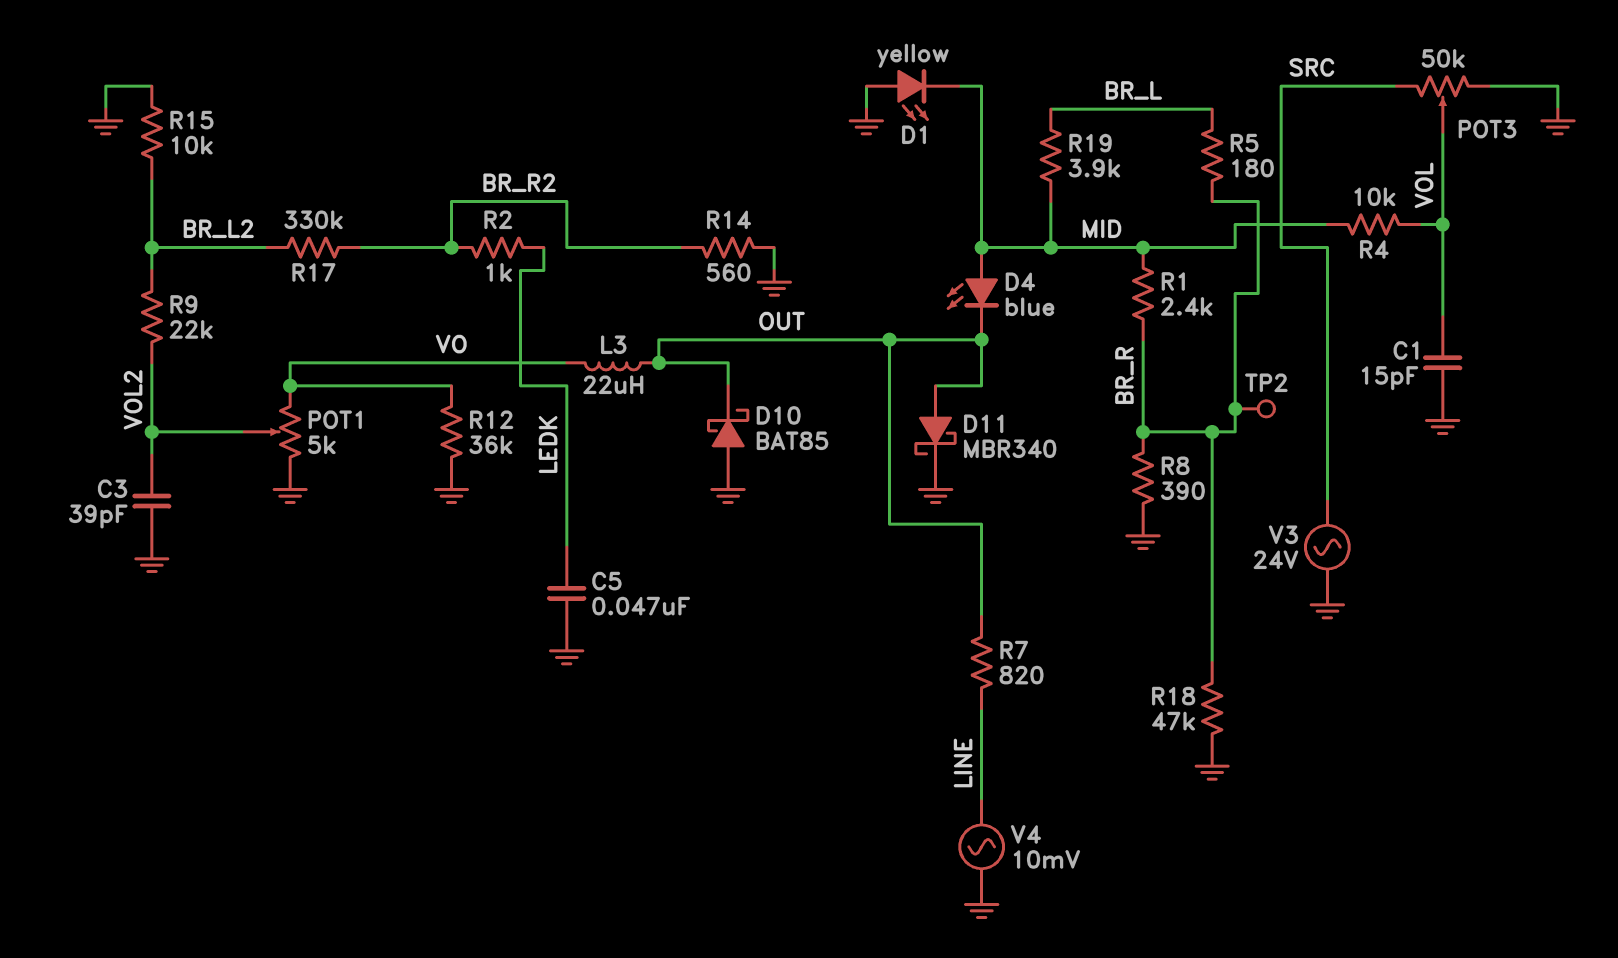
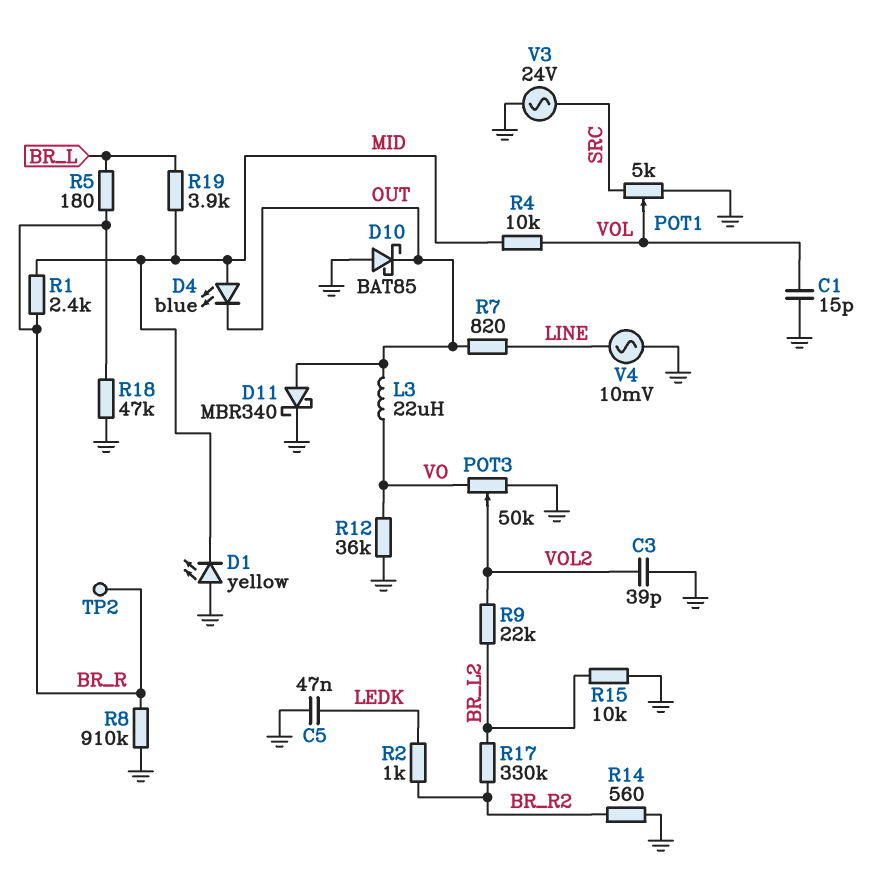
POT1: 5k (GND, VO, wiper VOL2) -> 5k (GND, SRC, wiper VOL)
POT3: 50k (GND, SRC, wiper VOL) -> 50k (GND, VO, wiper VOL2)
R8: 390 (BR_R, GND) -> 910k (BR_R, GND)

